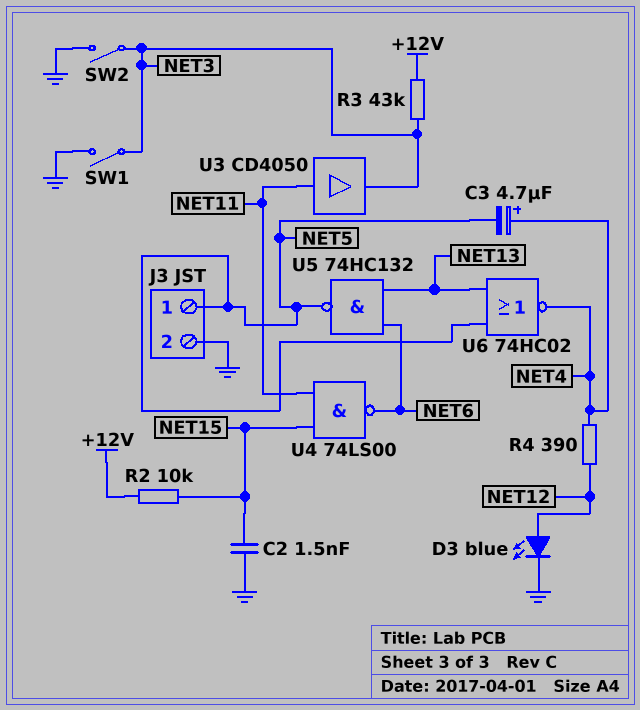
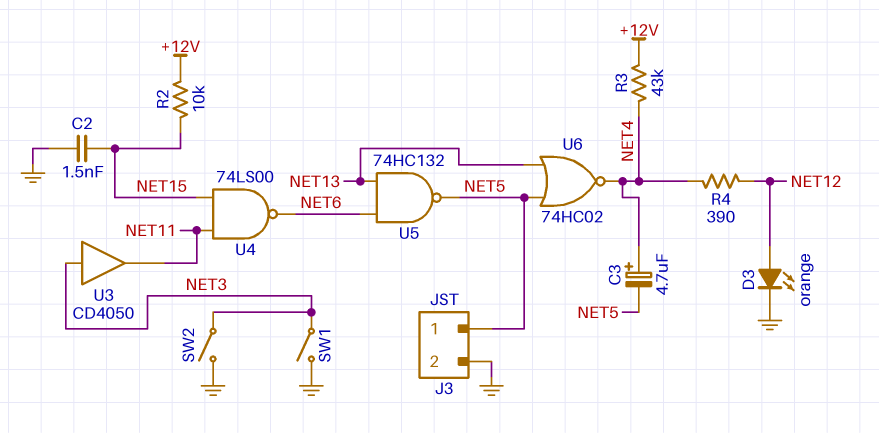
D3: LED blue (A NET12, K GND) -> LED orange (A NET12, K GND)
R3: 43k (+12V, NET3) -> 43k (+12V, NET4)
U3: buffer CD4050 (in NET11, out NET3) -> buffer CD4050 (in NET3, out NET11)

